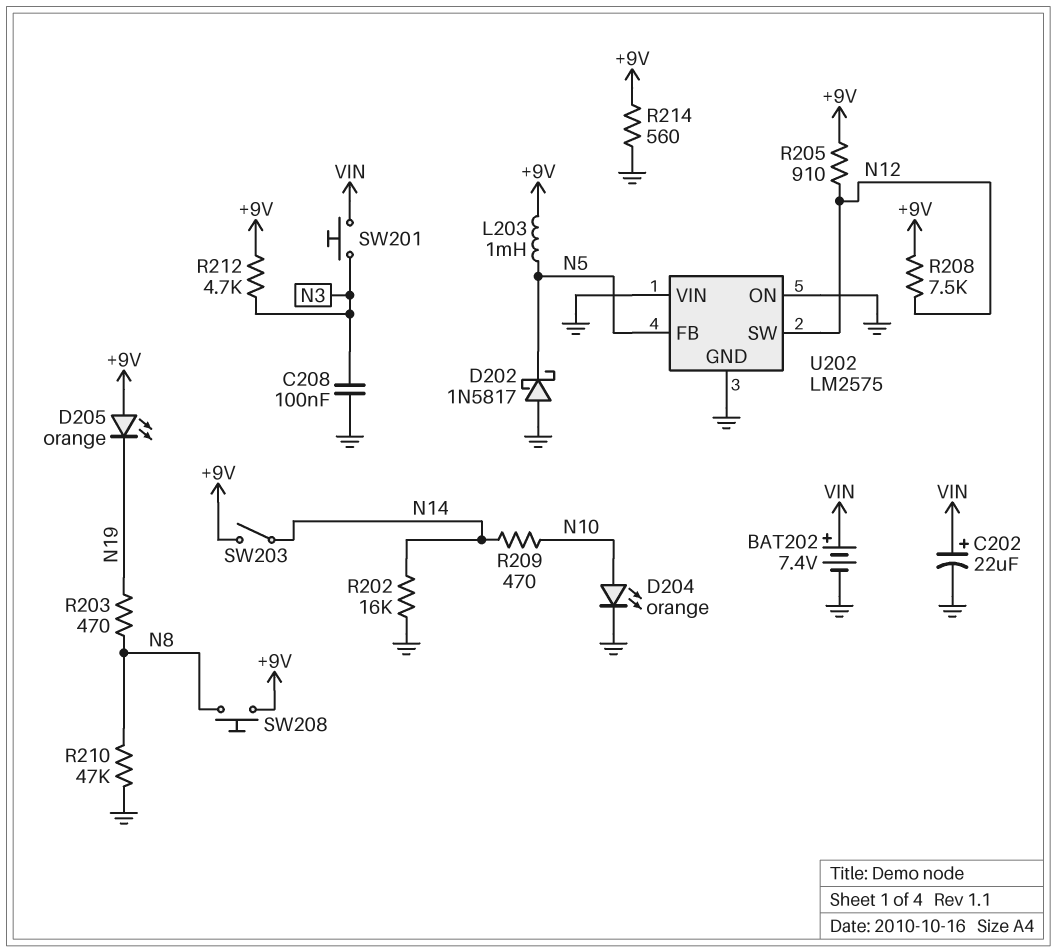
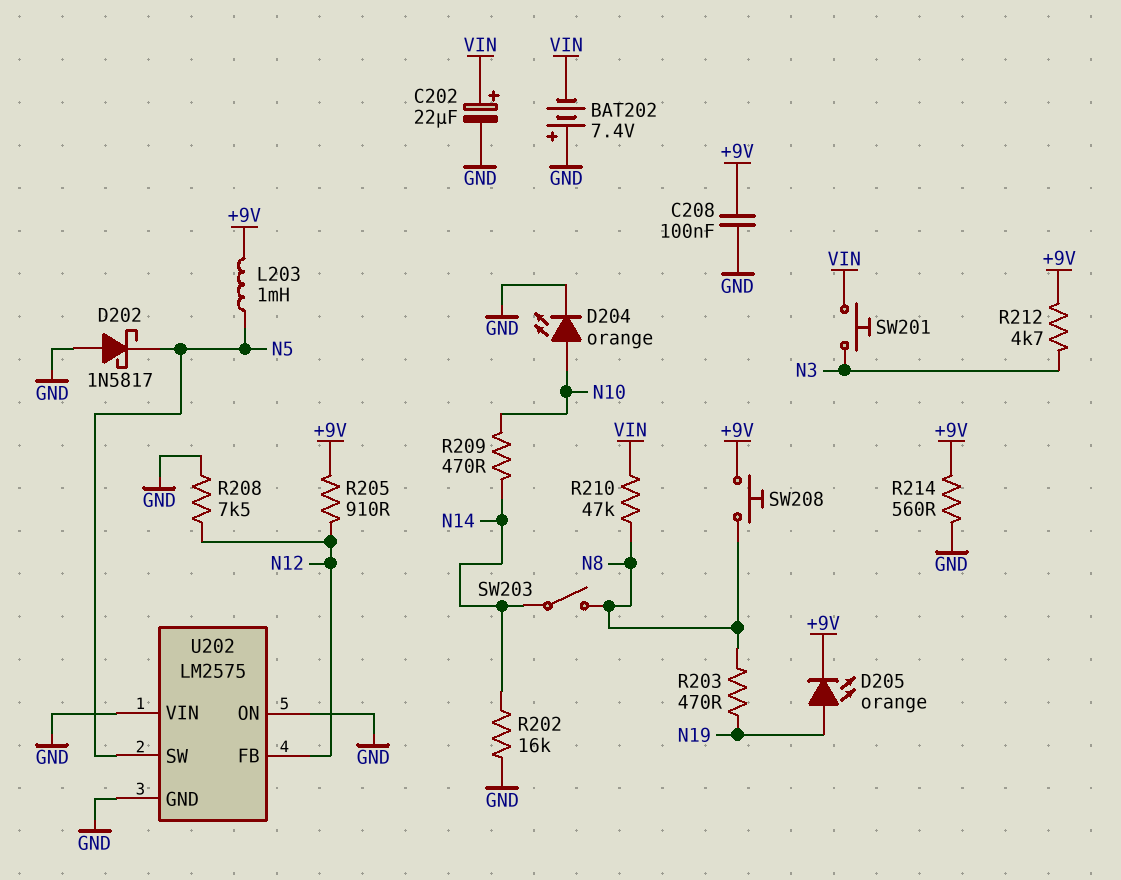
BAT202: 7.4V (plus VIN, minus GND) -> 7.4V (plus GND, minus VIN)
C208: 100nF (GND, N3) -> 100nF (+9V, GND)
D205: LED orange (A +9V, K N19) -> LED orange (A N19, K +9V)
R208: 7.5k (+9V, N12) -> 7.5k (GND, N12)
R210: 47k (GND, N8) -> 47k (N8, VIN)
SW203: switch (+9V, N14) -> switch (N8, N14)
U202 pin FB: N5 -> N12
U202 pin SW: N12 -> N5

